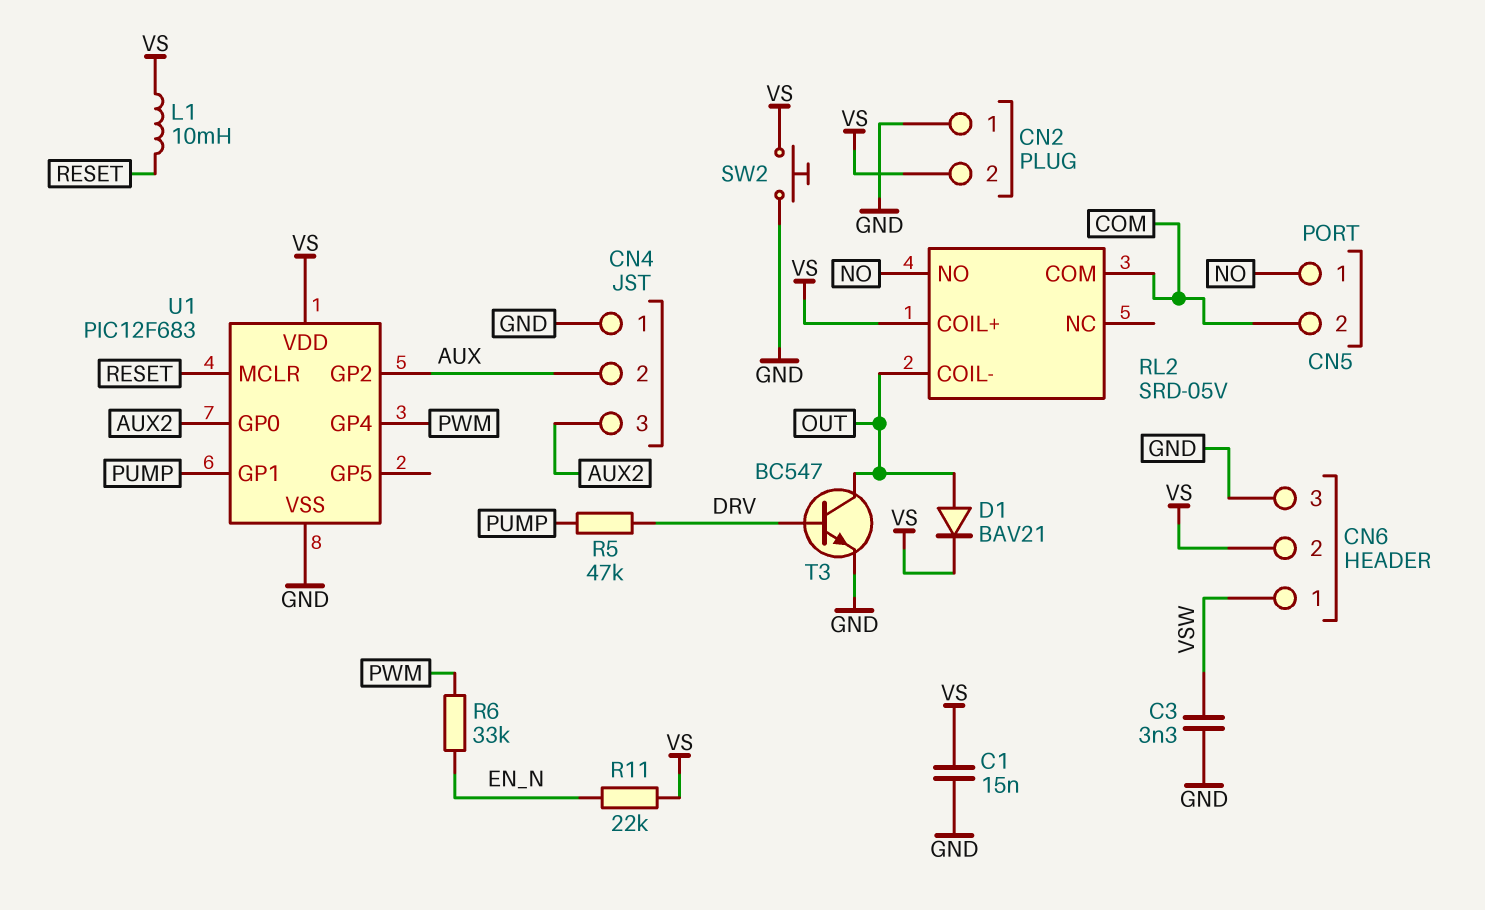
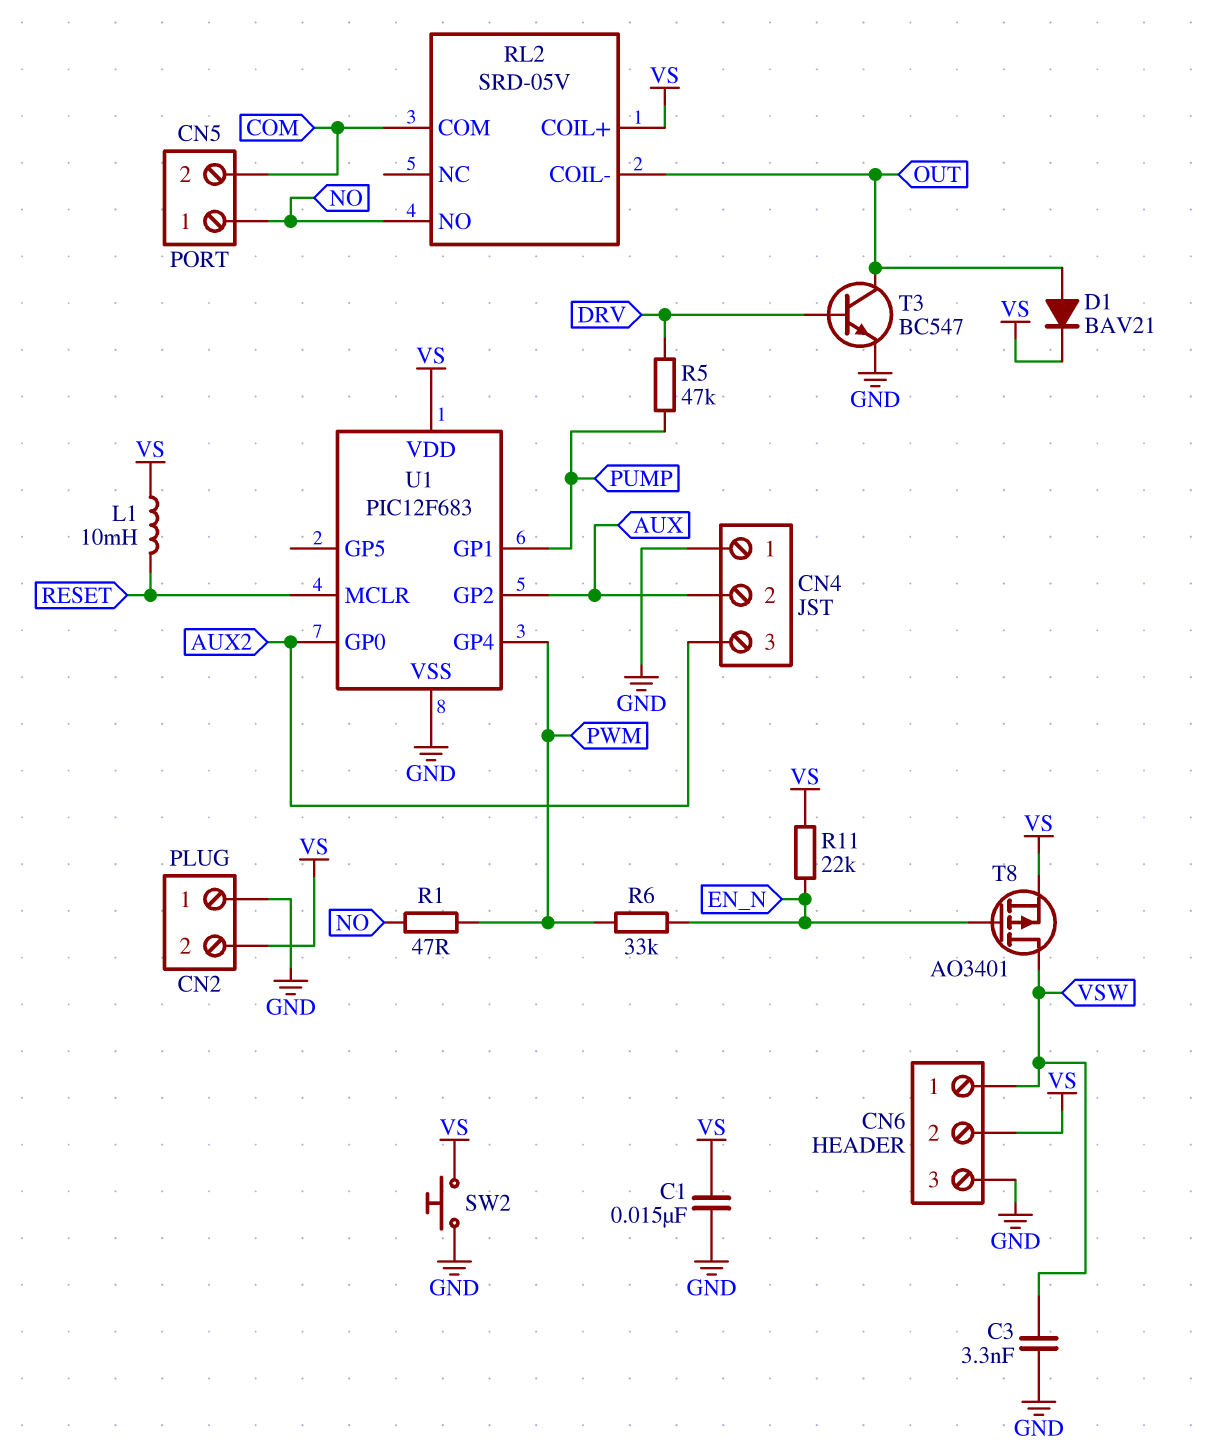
R1: none -> 47 (NO, PWM)
T8: none -> PMOS AO3401 (G EN_N, D VSW, S VS)

